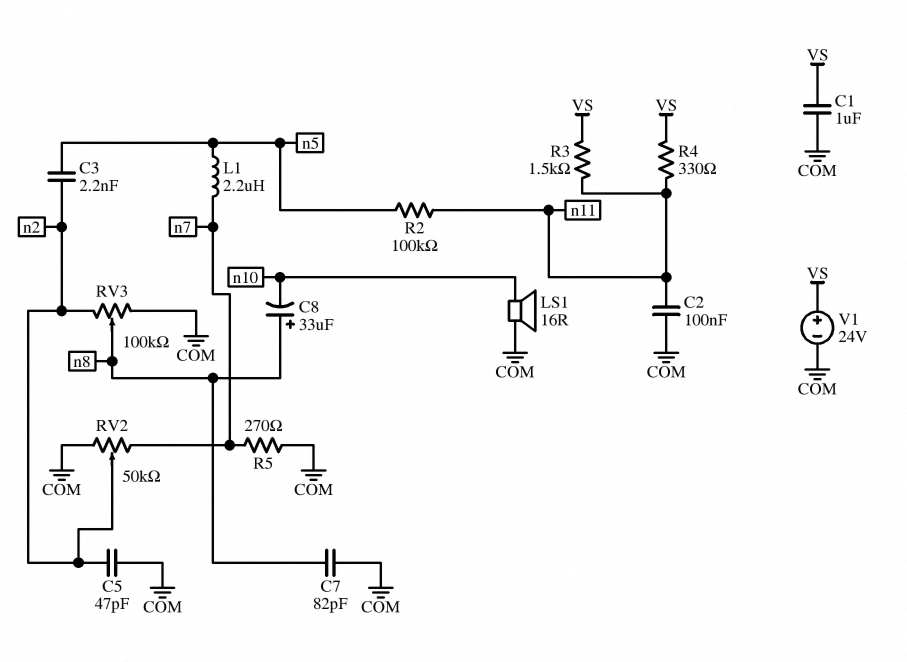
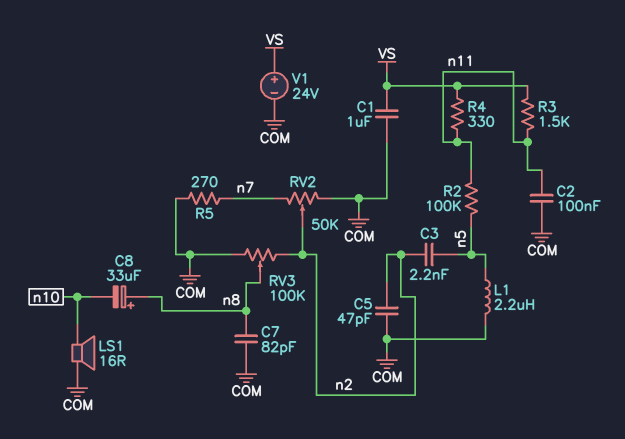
L1: 2.2uH (n5, n7) -> 2.2uH (COM, n5)

